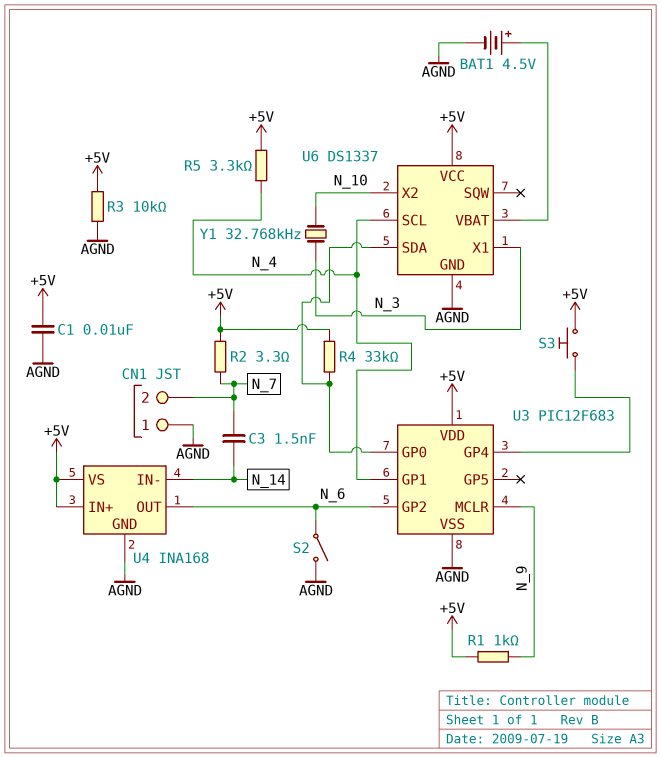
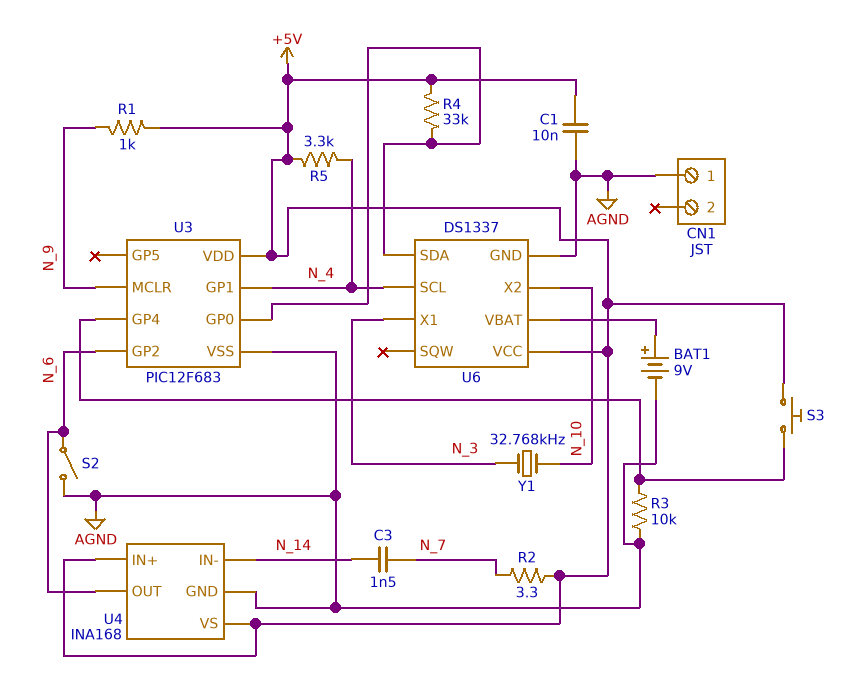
BAT1: 4.5V (plus U6/VBAT, minus AGND) -> 9V (plus U6/VBAT, minus AGND)
CN1 pin 2: N_7 -> none
R3: 10k (+5V, AGND) -> 10k (AGND, U3/GP4)

